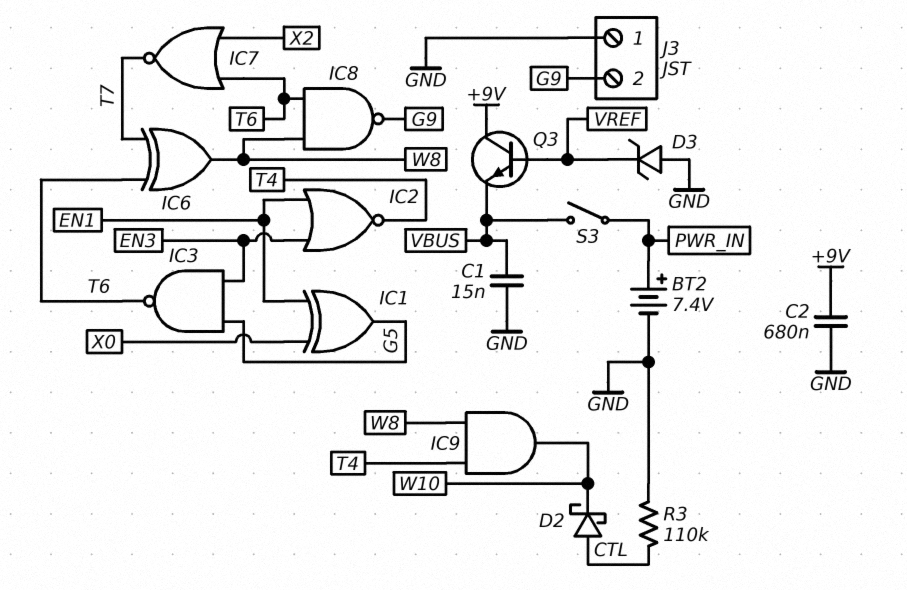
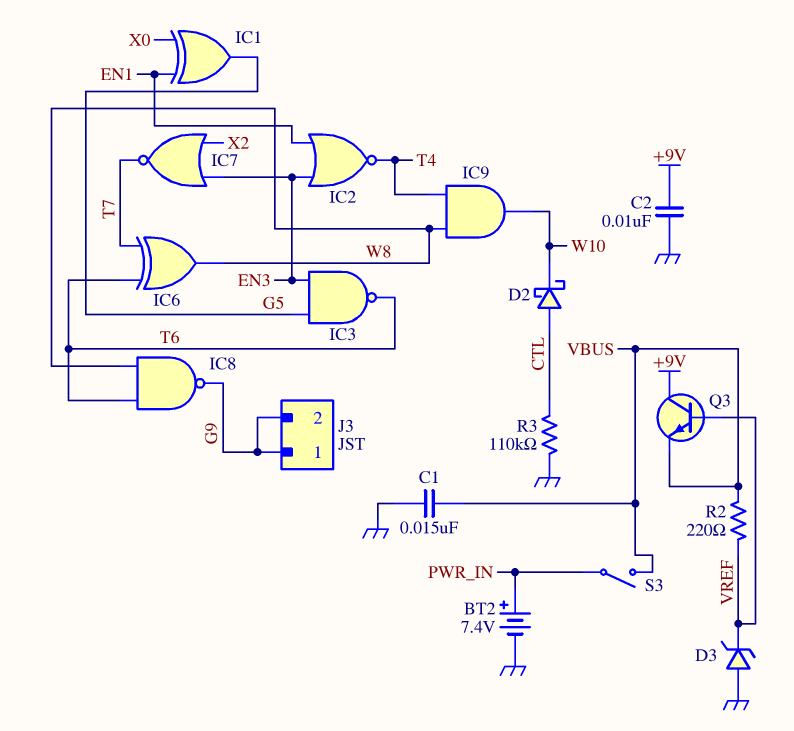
C2: 680nF (+9V, GND) -> 10nF (+9V, GND)
IC7: NOR (in T6, in X2, out T7) -> NOR (in EN3, in X2, out T7)
J3 pin 1: GND -> G9
R2: none -> 220 (VBUS, VREF)

